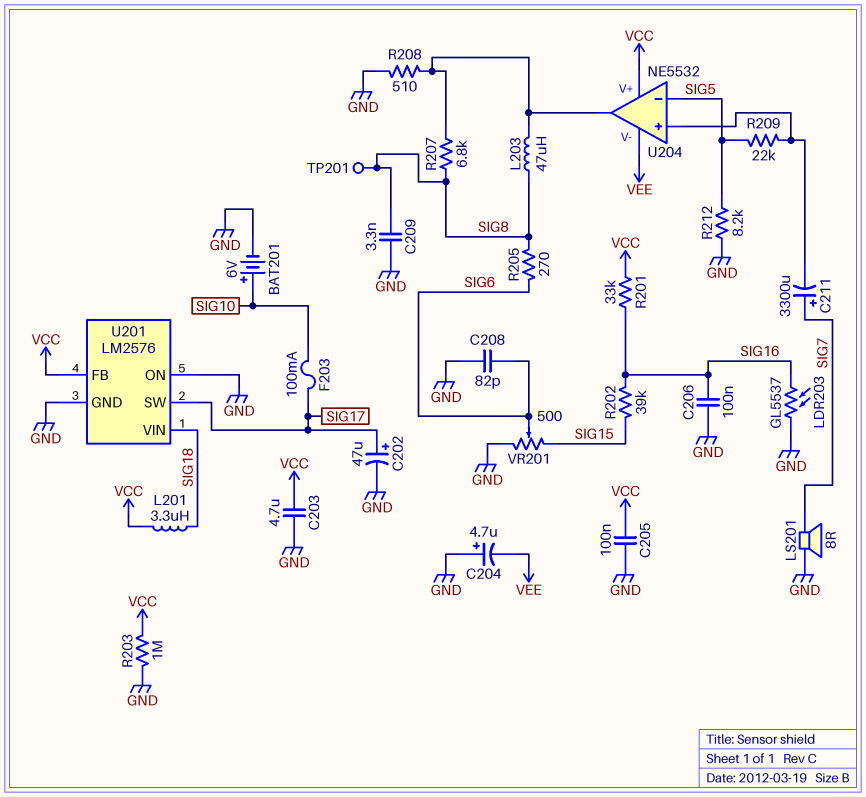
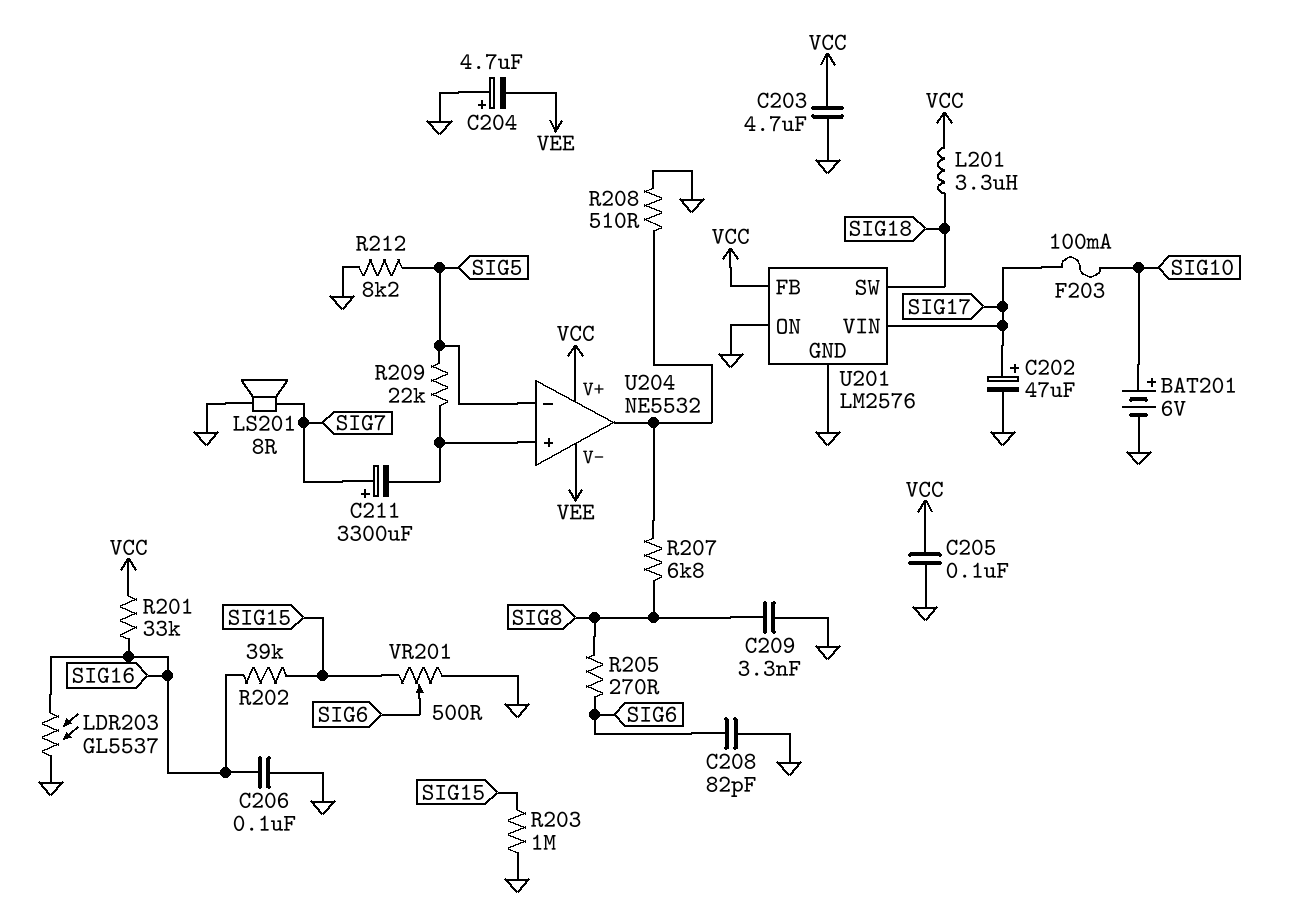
L203: 47uH (SIG8, U204/out) -> none
R203: 1M (GND, VCC) -> 1M (GND, SIG15)
TP201: test point (SIG8) -> none
U201 pin SW: SIG17 -> SIG18
U201 pin VIN: SIG18 -> SIG17

